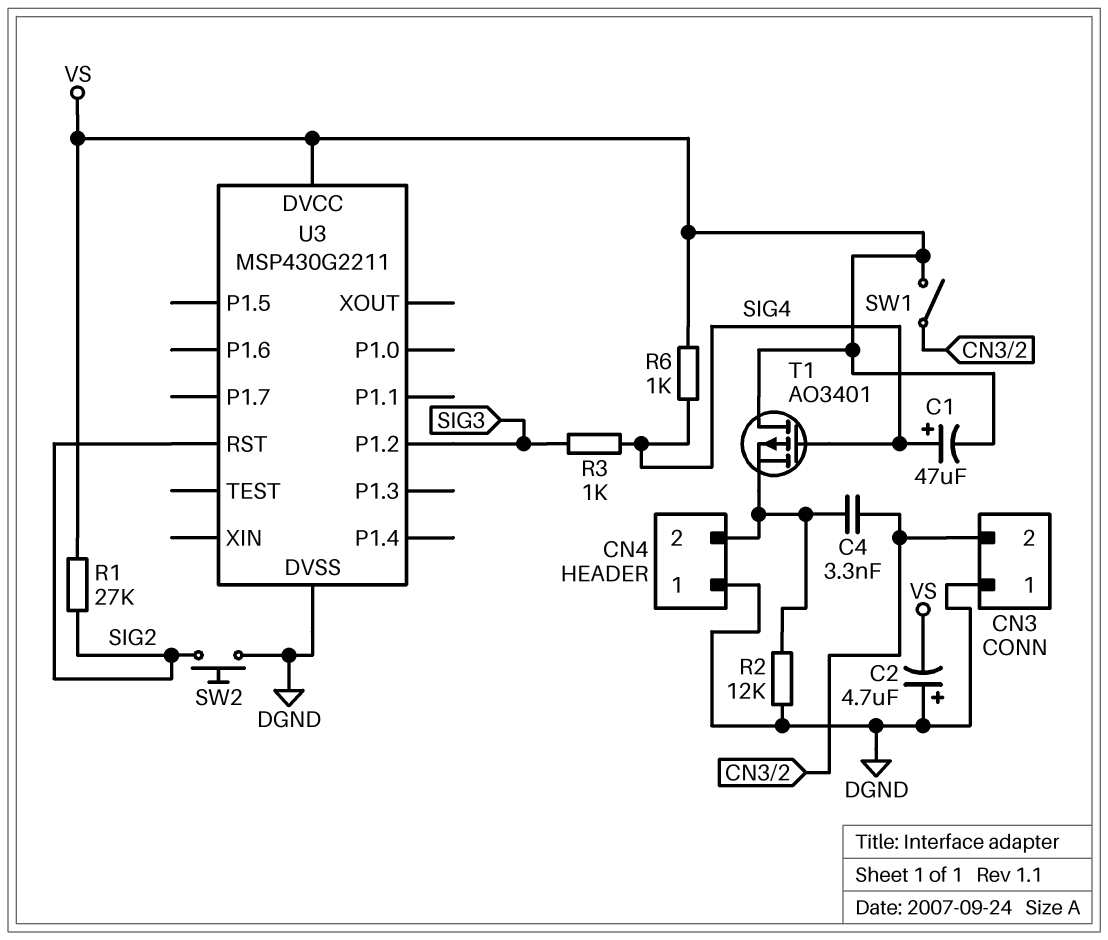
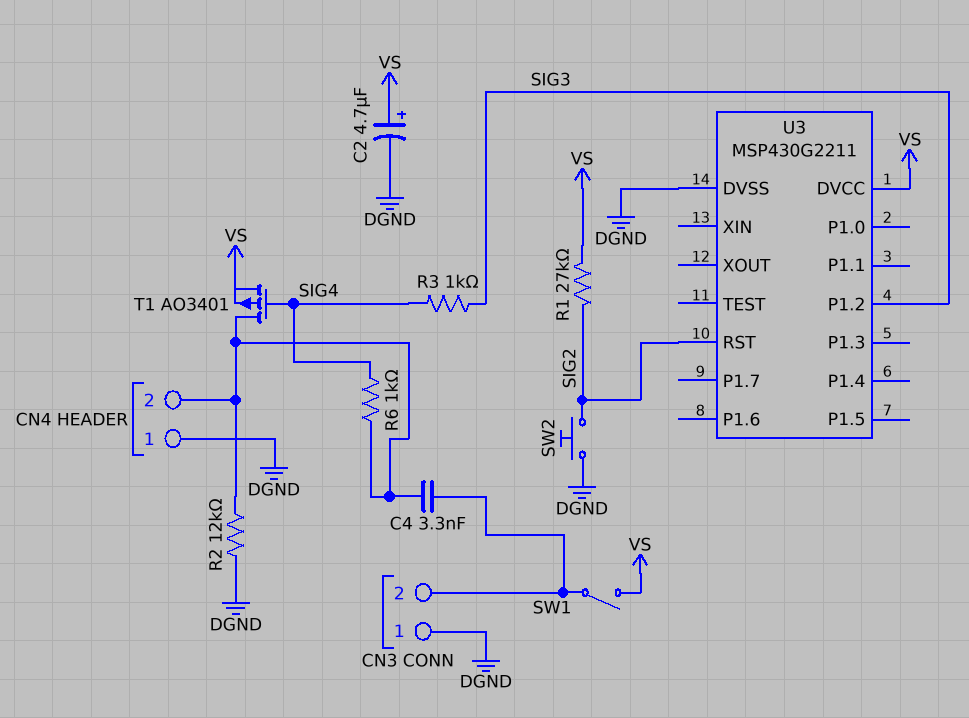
C1: 47uF (plus SIG4, minus VS) -> none
C2: 4.7uF (plus DGND, minus VS) -> 4.7uF (plus VS, minus DGND)
R6: 1k (SIG4, VS) -> 1k (CN4/2, SIG4)
T1: PMOS AO3401 (G SIG4, D VS, S CN4/2) -> PMOS AO3401 (G SIG4, D CN4/2, S VS)

